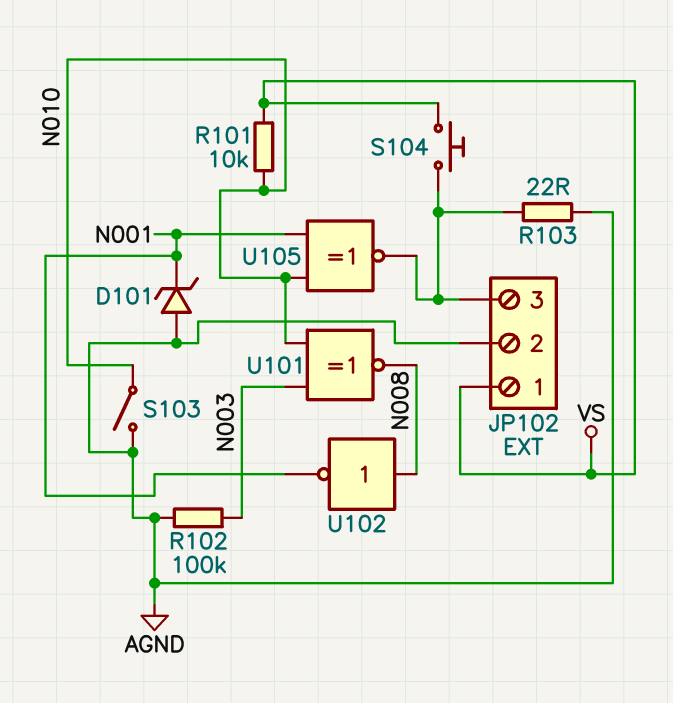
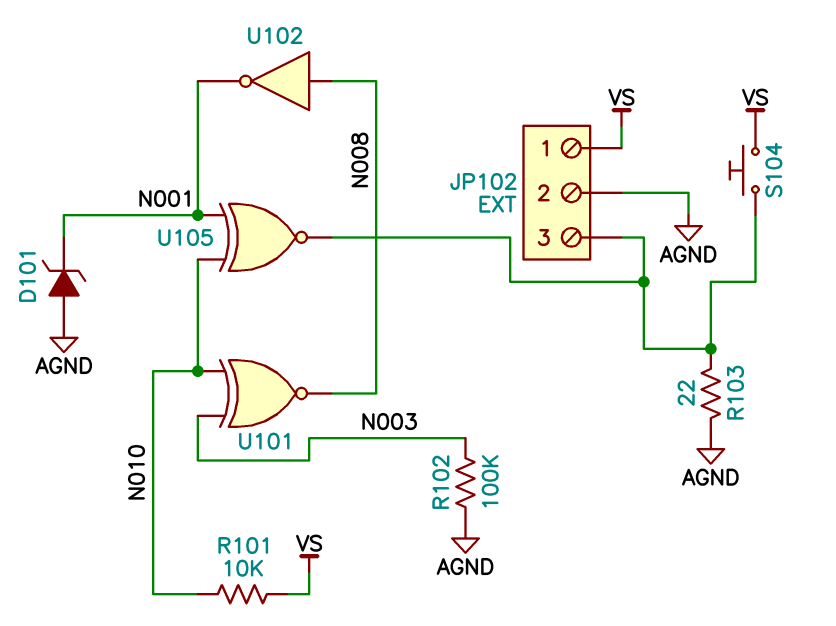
S103: switch (AGND, N010) -> none

